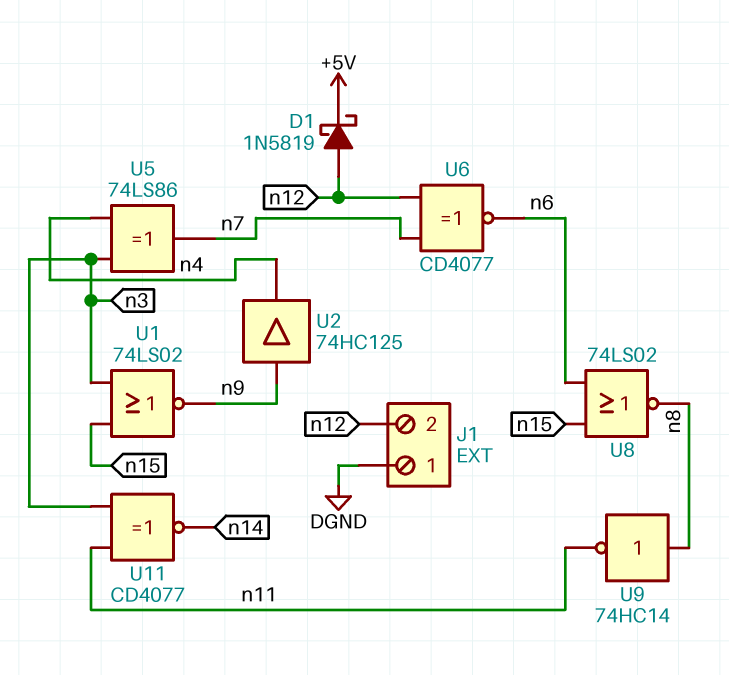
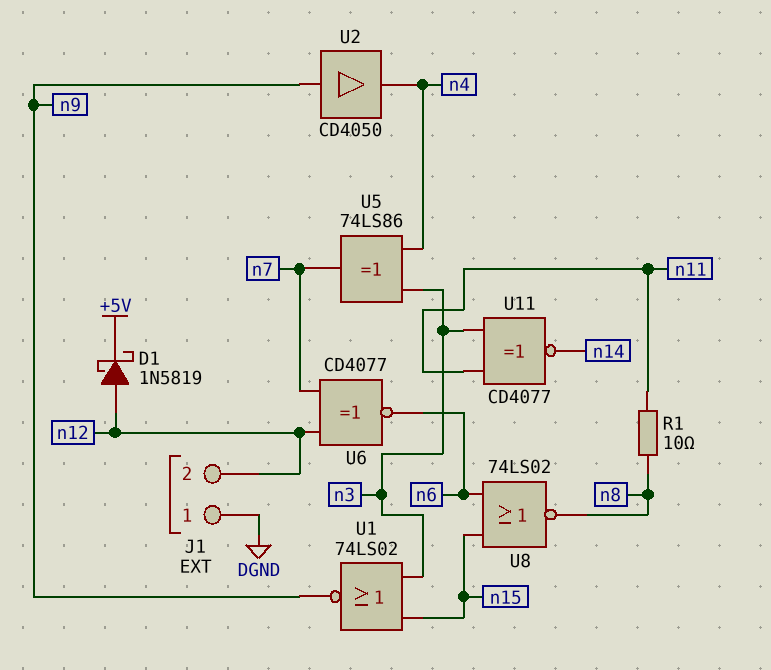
R1: none -> 10 (n8, n11)
U2: buffer 74HC125 (in n9, out n4) -> buffer CD4050 (in n9, out n4)
U9: NOT 74HC14 (in n8, out n11) -> none

